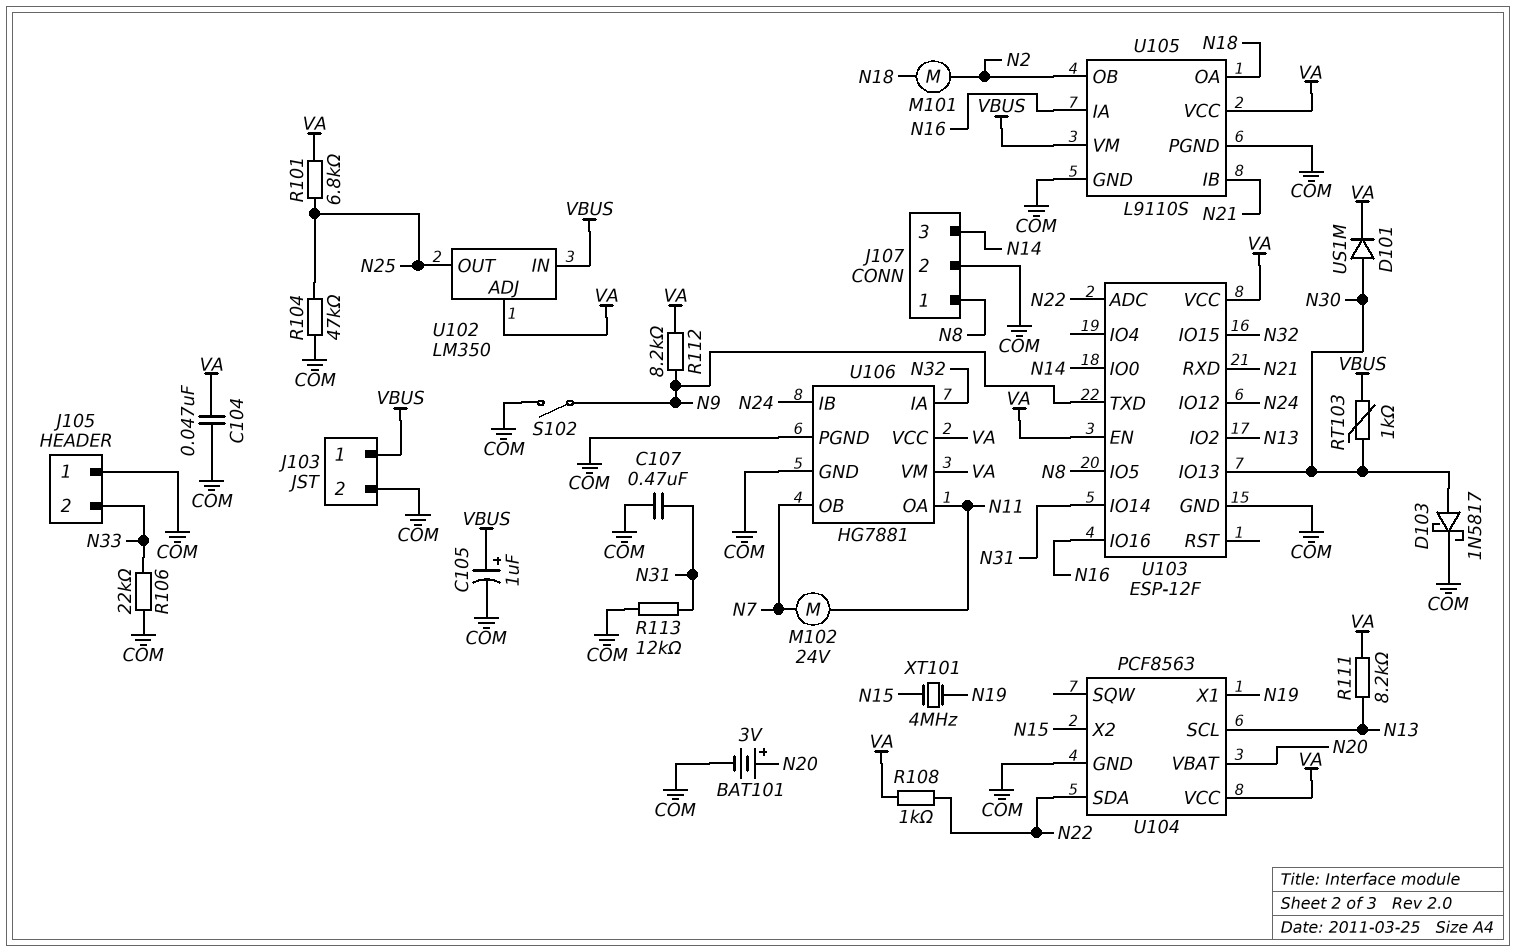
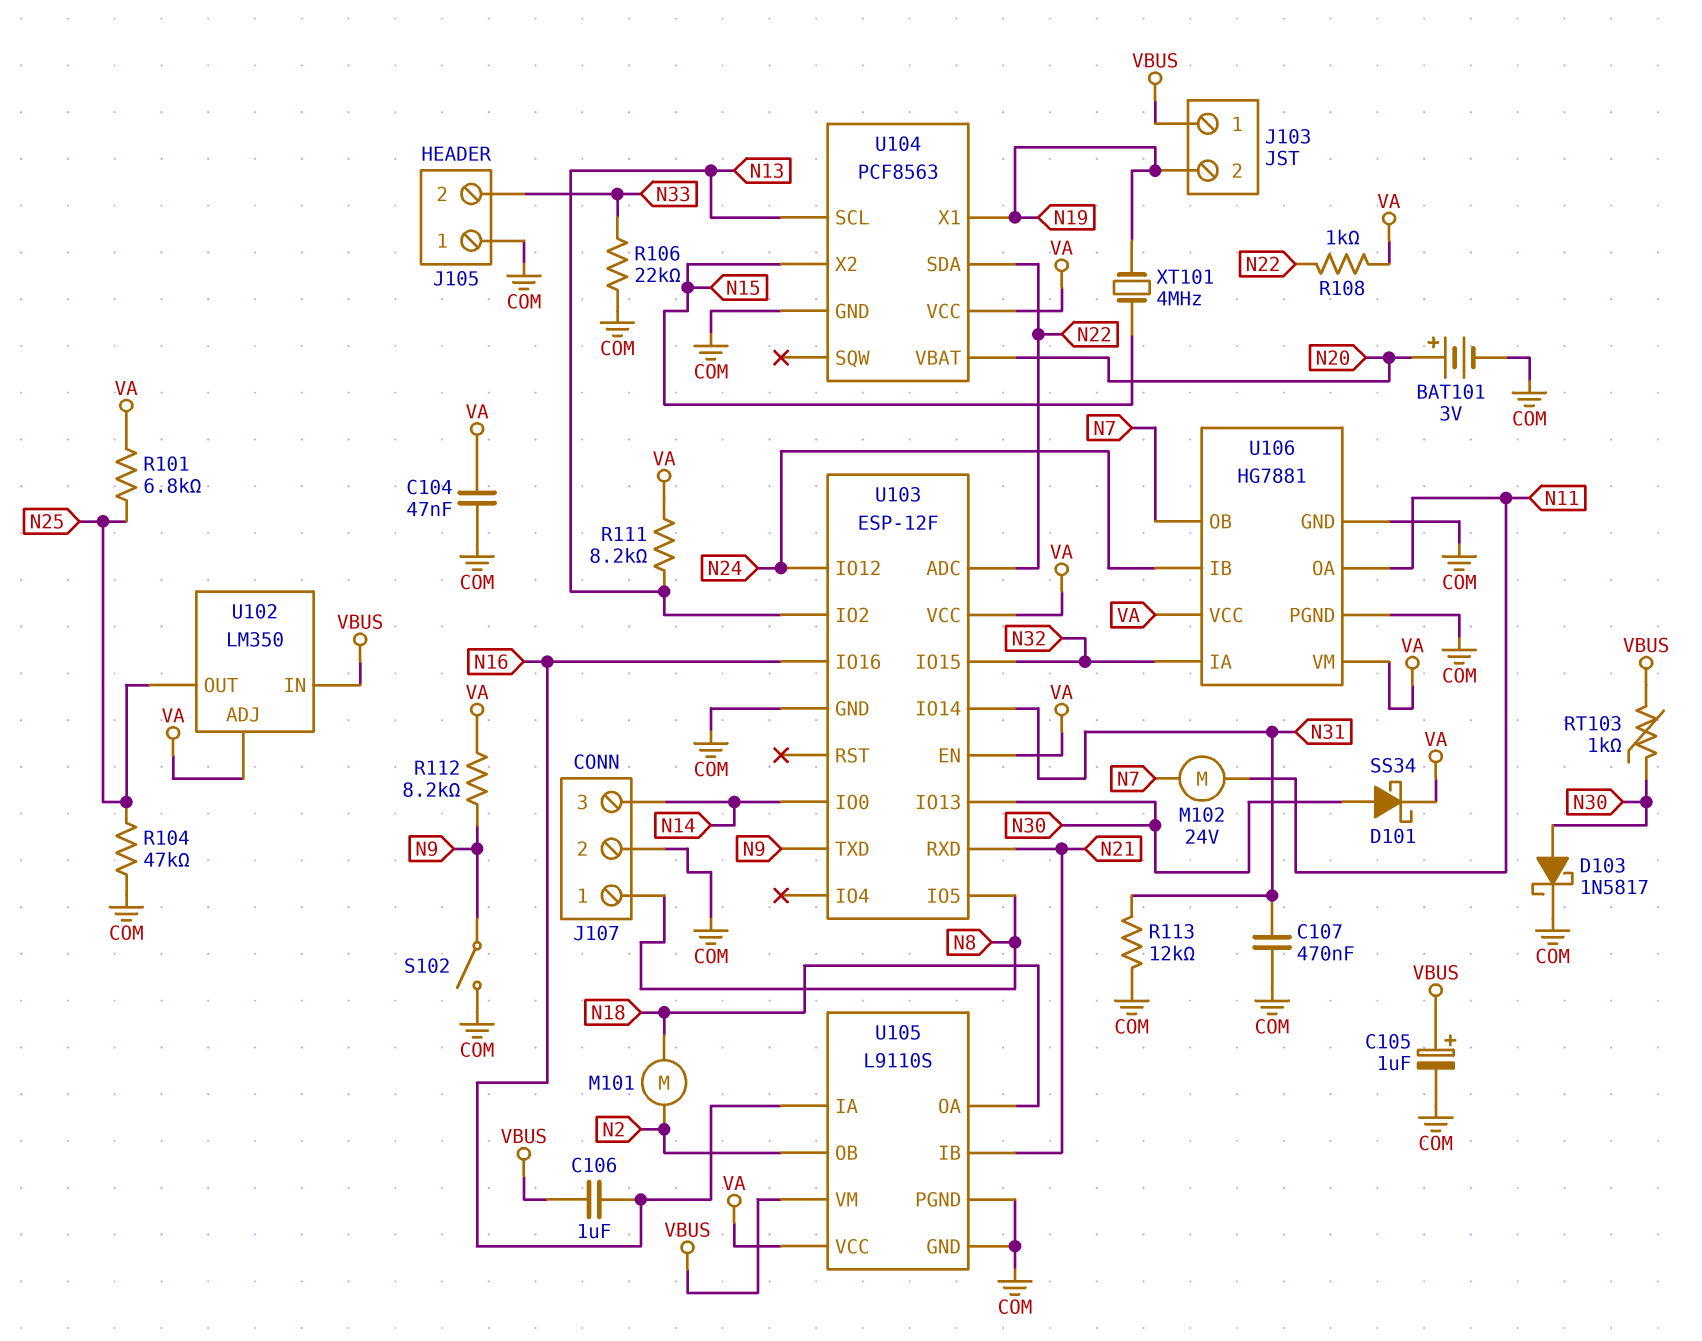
C106: none -> 1uF (N16, VBUS)
D101: diode US1M (A N30, K VA) -> schottky SS34 (A N30, K VA)
J103 pin 2: COM -> N19

